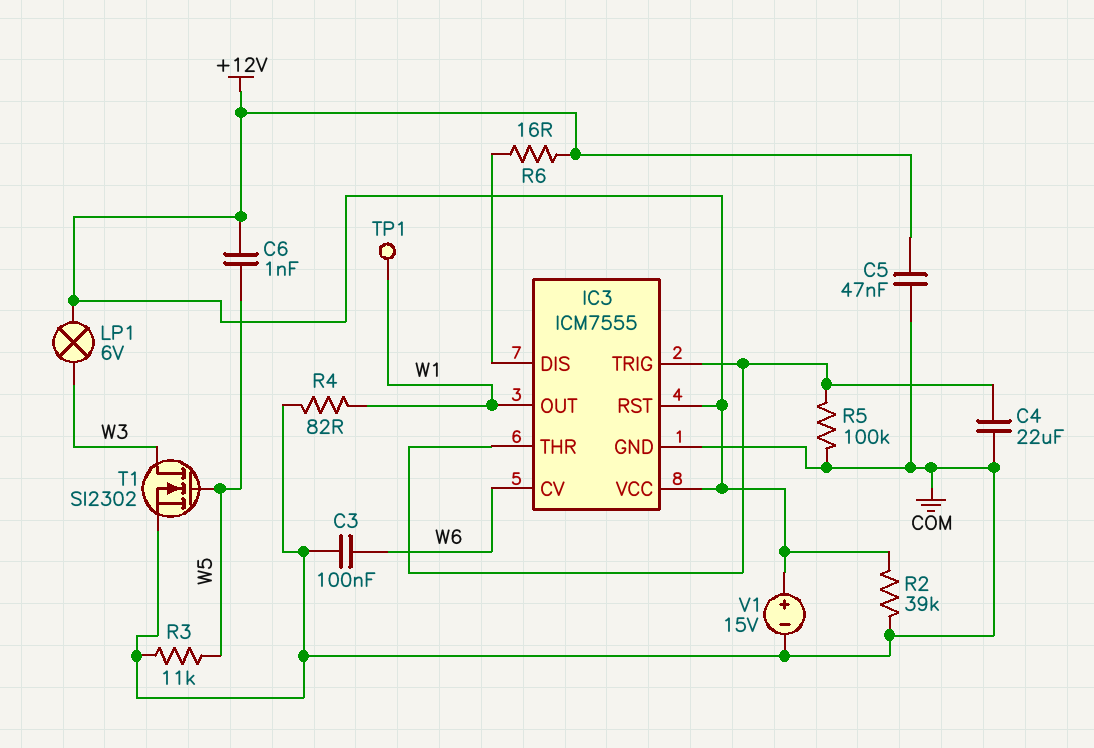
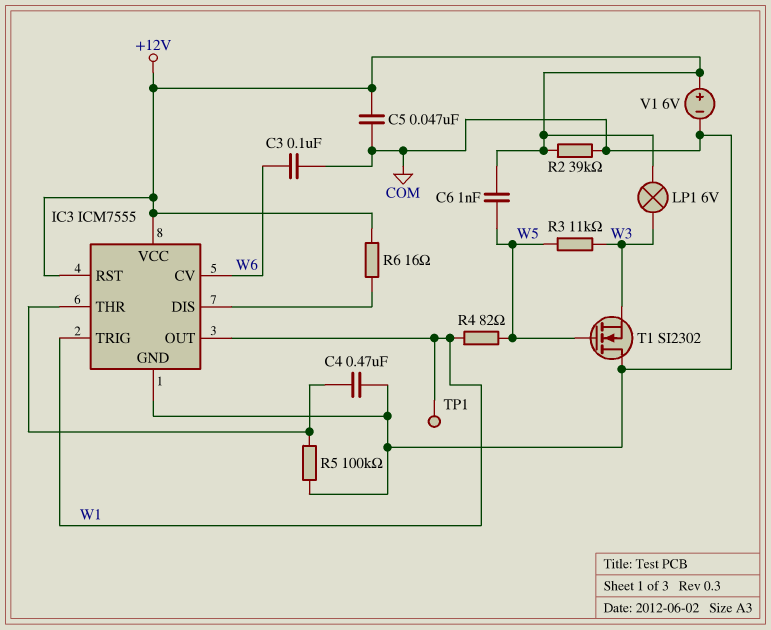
C4: 22uF (COM, IC3/THR) -> 470nF (COM, IC3/THR)
IC3 pin TRIG: IC3/THR -> W1
R3: 11k (COM, W5) -> 11k (W3, W5)
R4: 82 (COM, W1) -> 82 (W1, W5)
T1: NMOS SI2302 (G W5, D W3, S COM) -> NMOS SI2302 (G W5, D COM, S W3)
V1: 15V (plus +12V, minus COM) -> 6V (plus +12V, minus COM)

